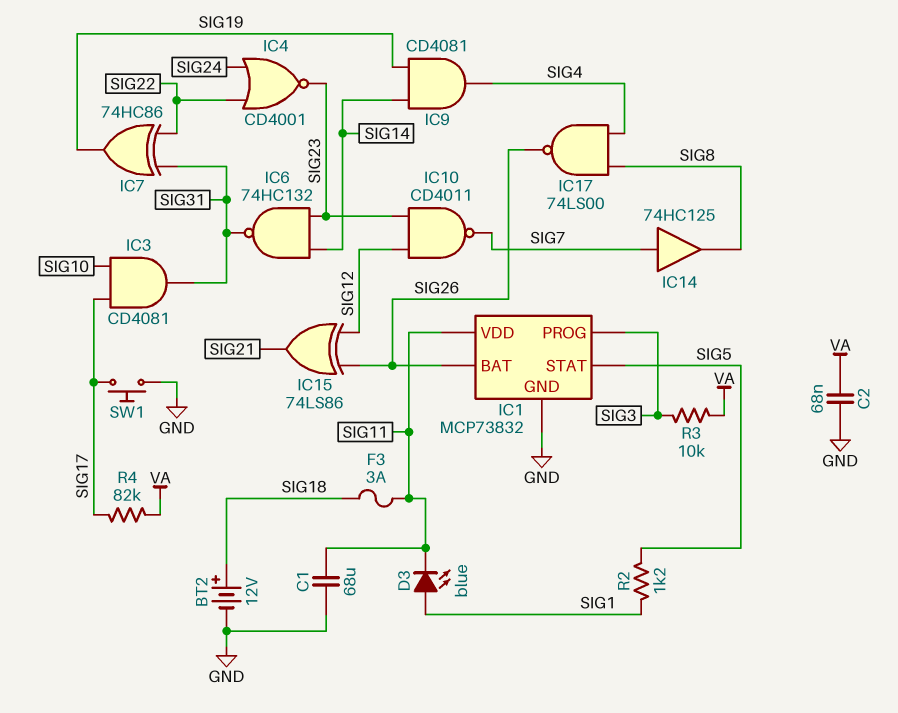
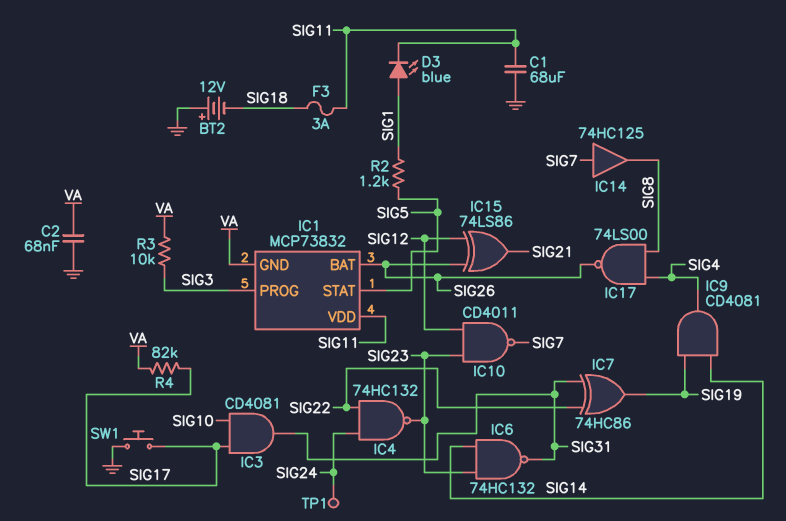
BT2: 12V (plus SIG18, minus GND) -> 12V (plus GND, minus SIG18)
IC1 pin GND: GND -> VA
IC4: NOR CD4001 (in SIG22, in SIG24, out SIG23) -> NAND 74HC132 (in SIG22, in SIG24, out SIG23)
TP1: none -> test point (SIG24)

